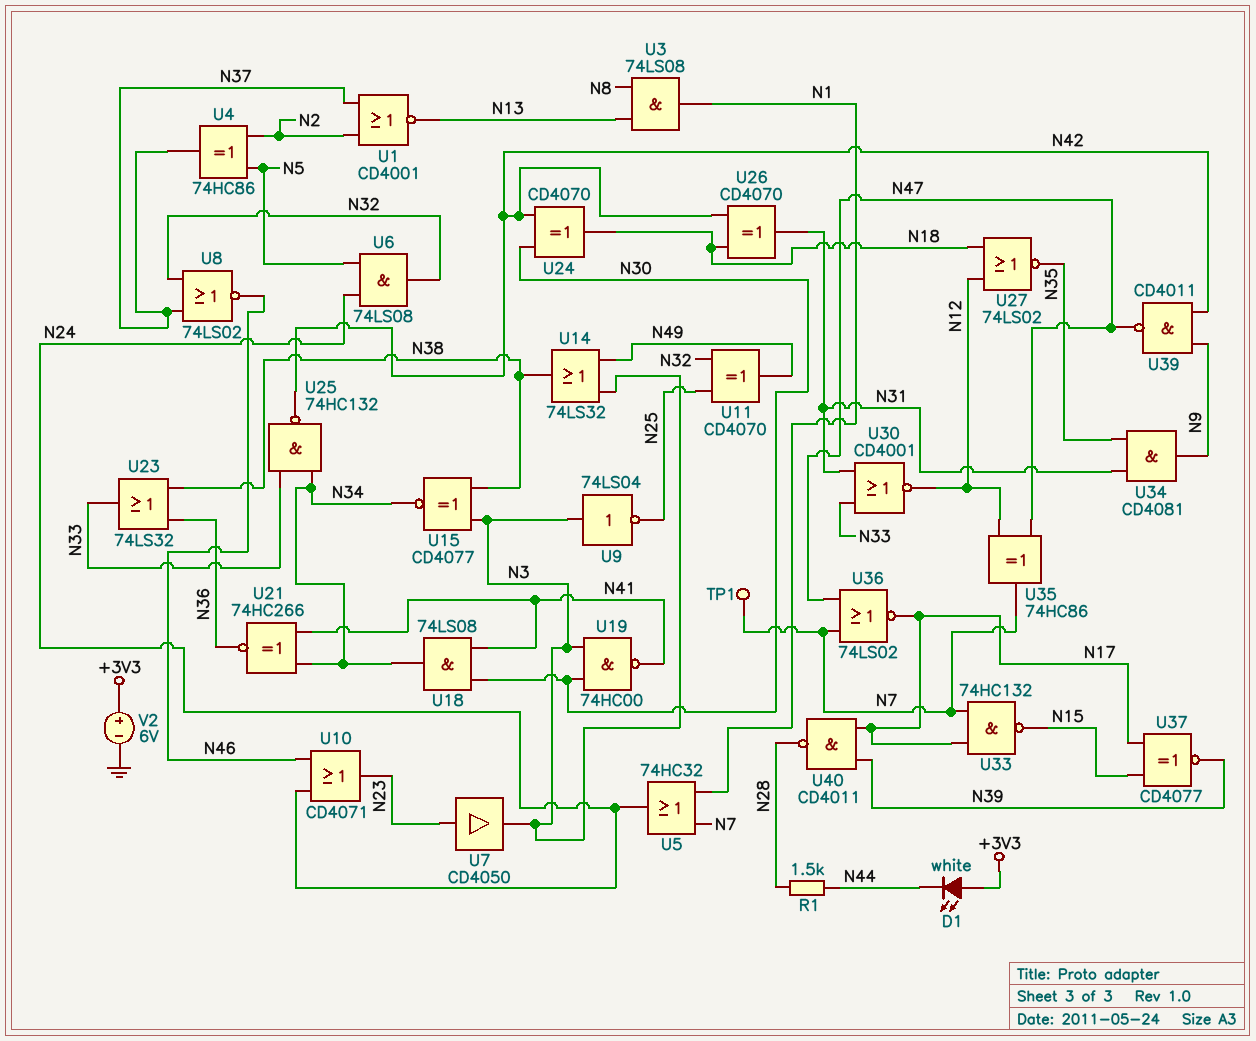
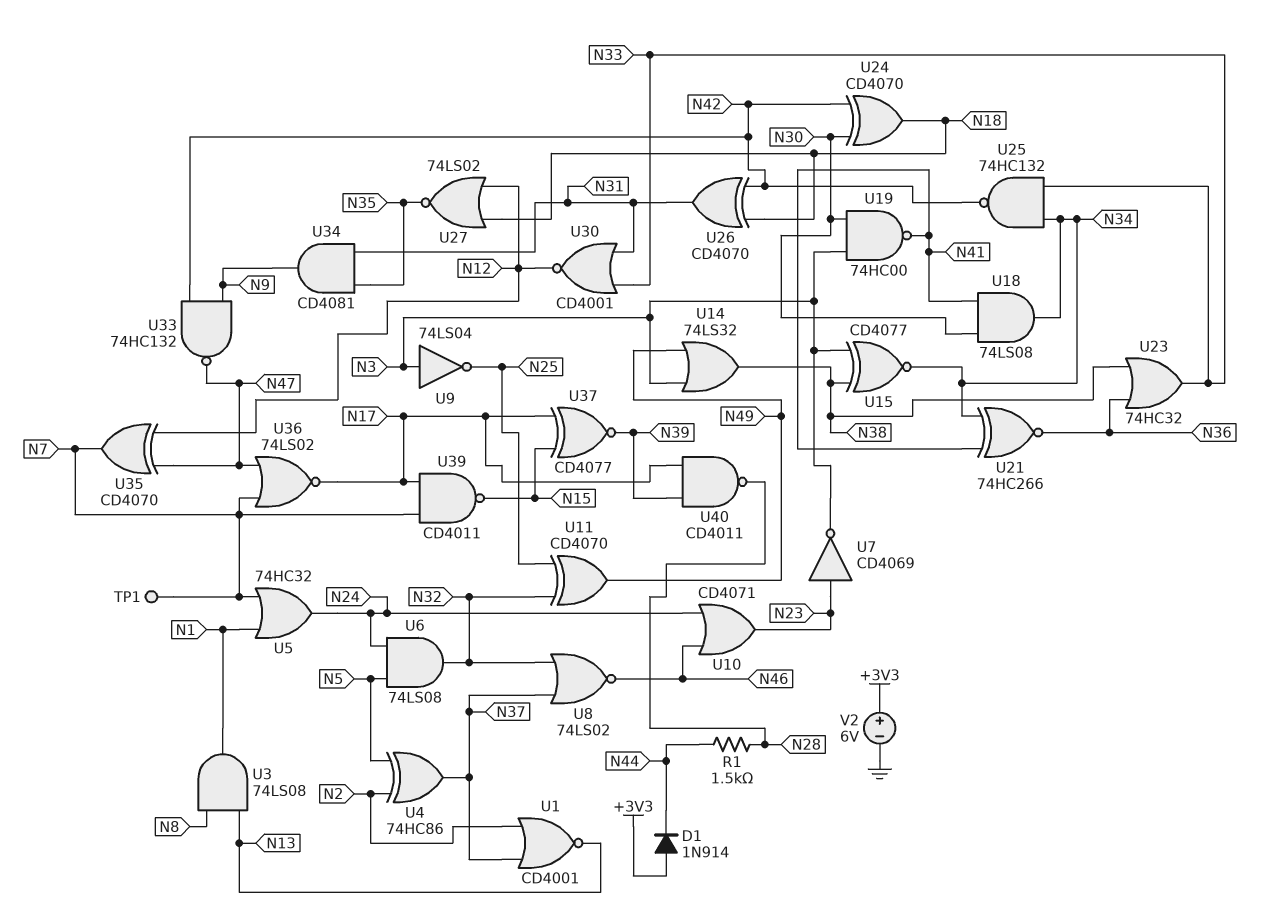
D1: LED white (A +3V3, K N44) -> diode 1N914 (A +3V3, K N44)
U7: buffer CD4050 (in N23, out N3) -> NOT CD4069 (in N23, out N3)
U23: OR 74LS32 (in N36, in N38, out N33) -> OR 74HC32 (in N36, in N38, out N33)
U33: NAND 74HC132 (in N7, in N17, out N15) -> NAND 74HC132 (in N9, in N42, out N47)
U35: XOR 74HC86 (in N12, in N47, out N7) -> XOR CD4070 (in N12, in N47, out N7)
U39: NAND CD4011 (in N9, in N42, out N47) -> NAND CD4011 (in N7, in N17, out N15)

